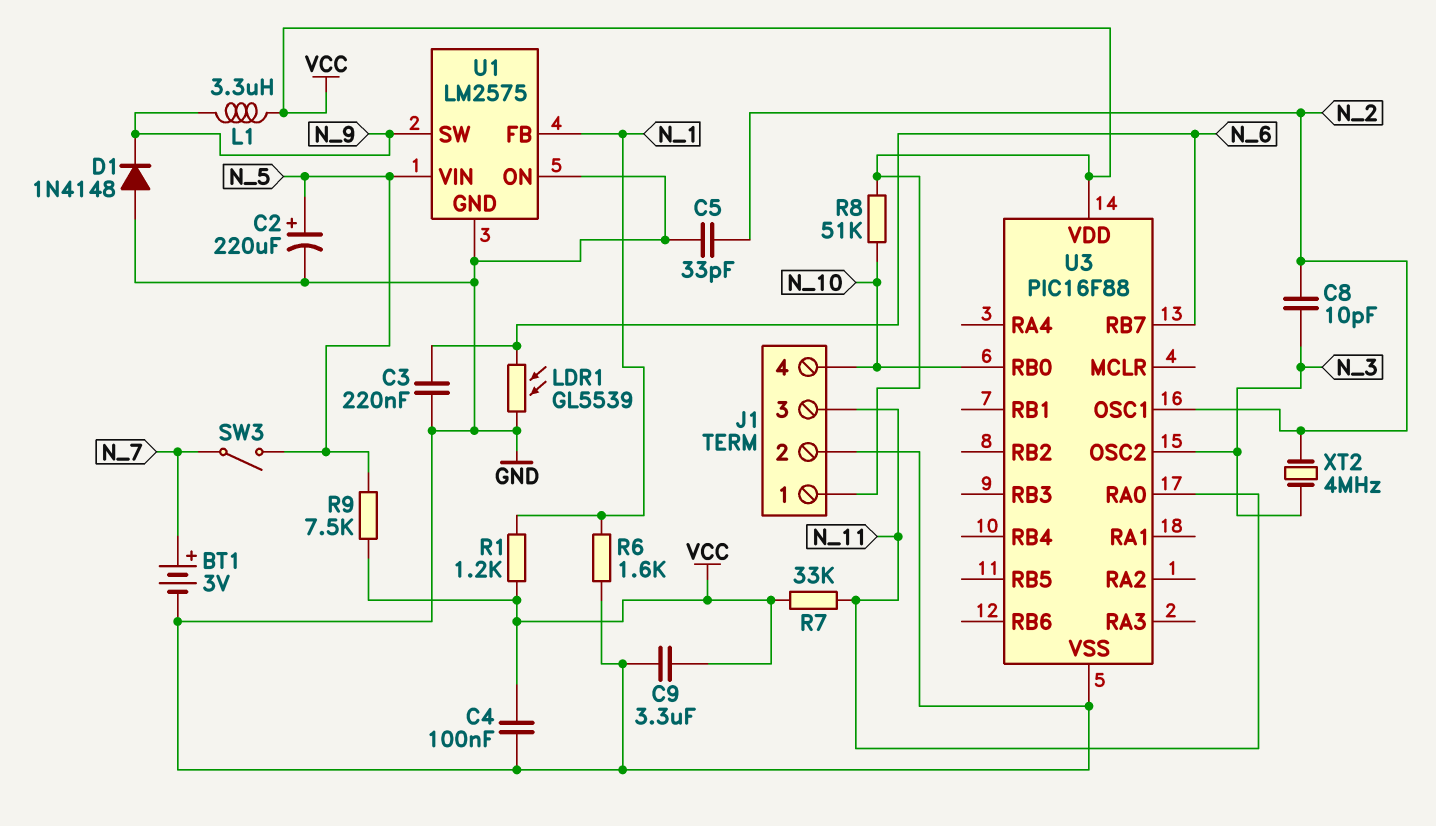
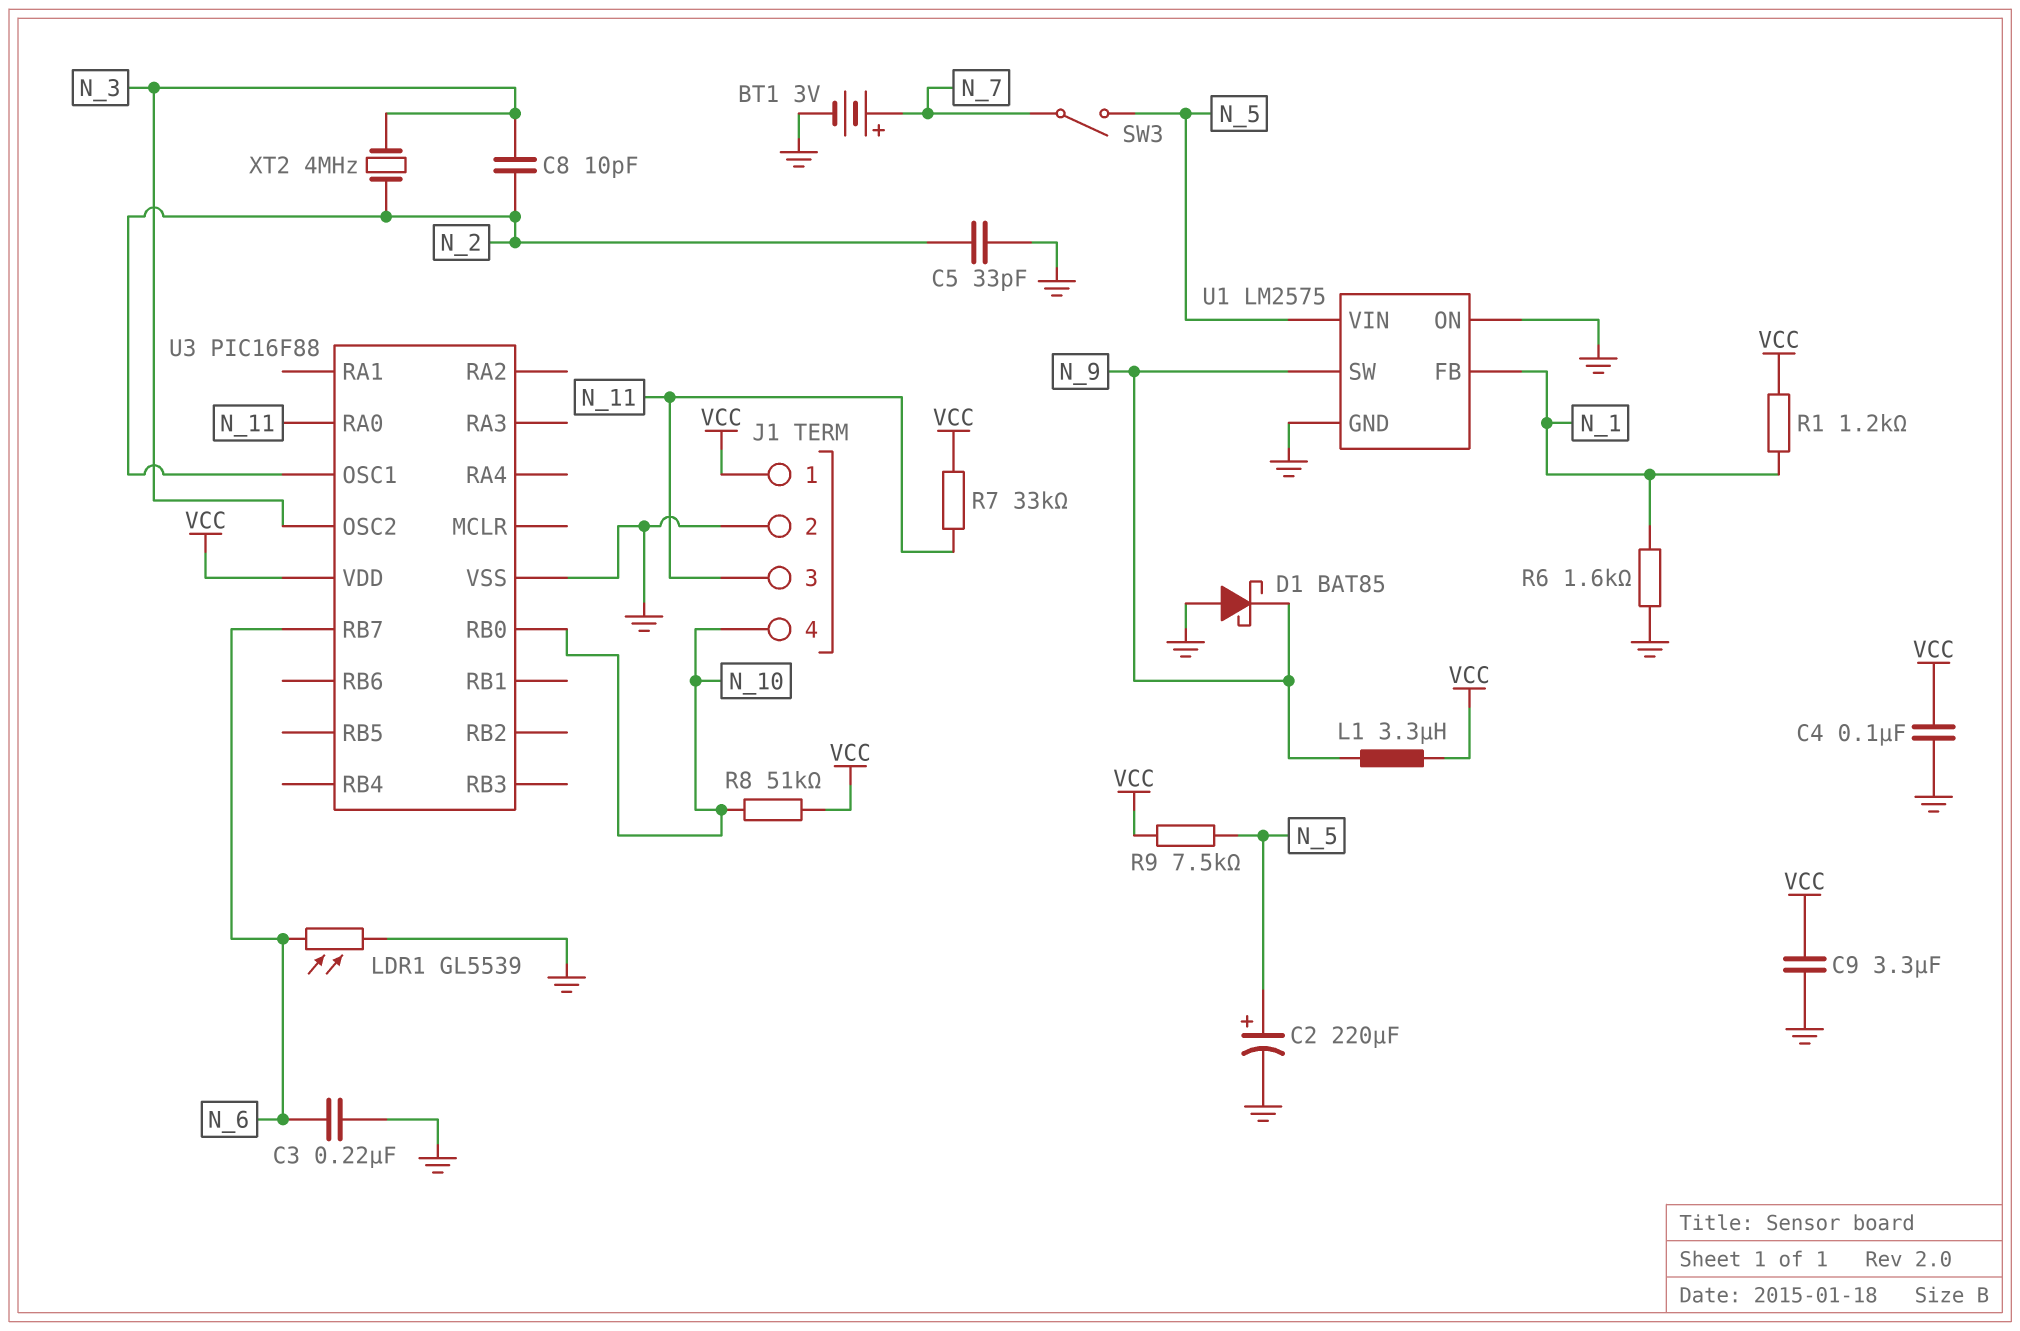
D1: diode 1N4148 (A GND, K N_9) -> schottky BAT85 (A GND, K N_9)

